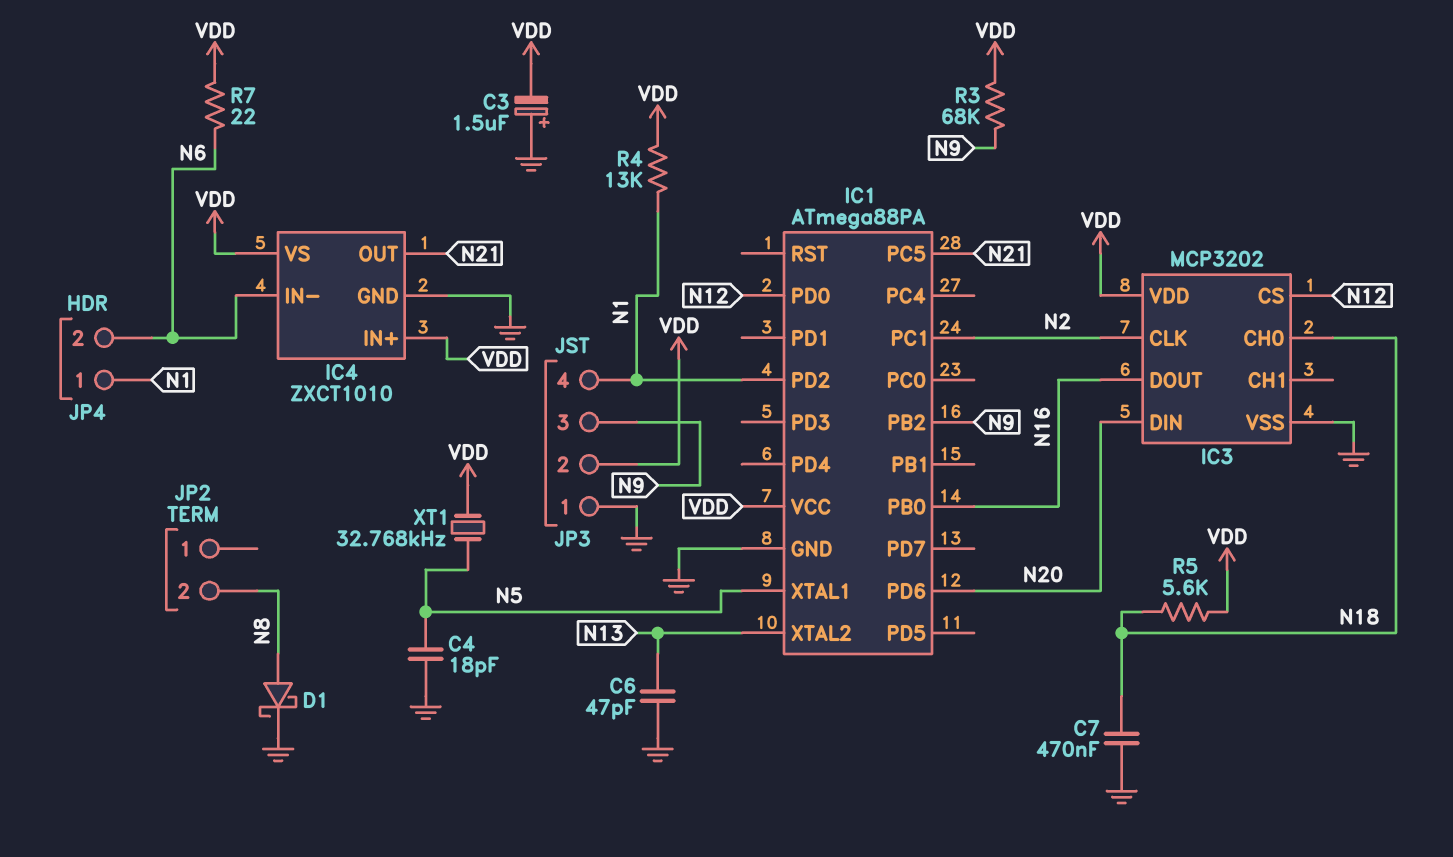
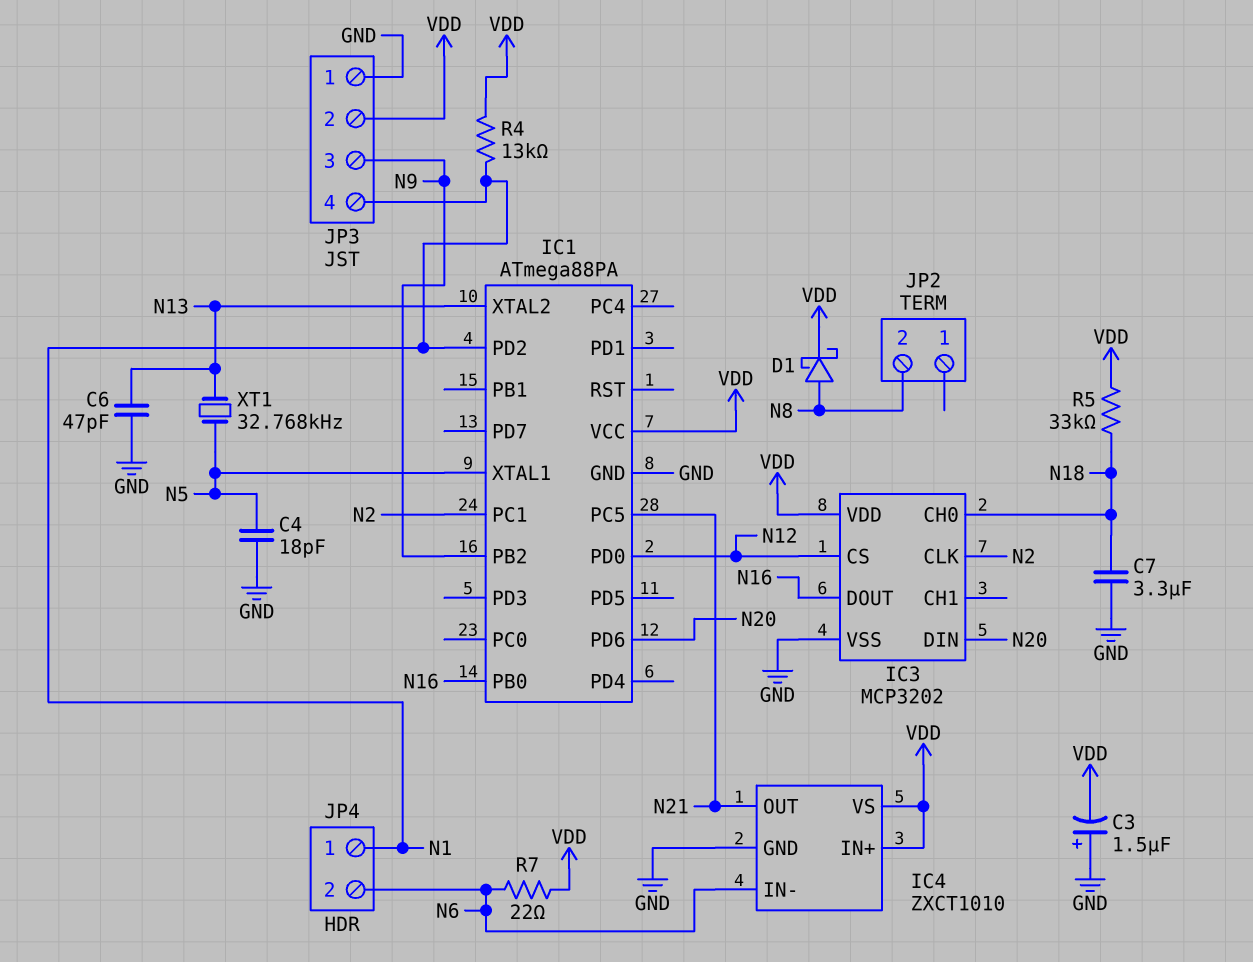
C7: 470nF (GND, N18) -> 3.3uF (GND, N18)
D1: schottky (A N8, K GND) -> schottky (A N8, K VDD)
R3: 68k (N9, VDD) -> none
R5: 5.6k (N18, VDD) -> 33k (N18, VDD)
XT1: 32.768kHz (N5, VDD) -> 32.768kHz (N5, N13)

